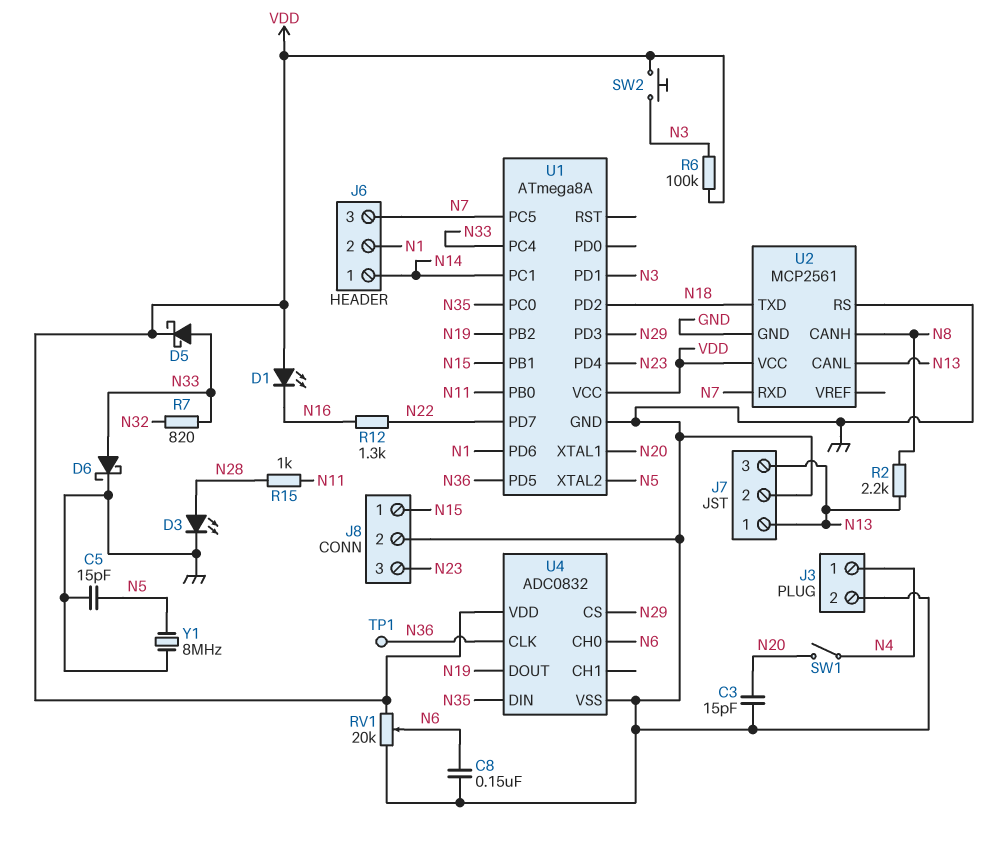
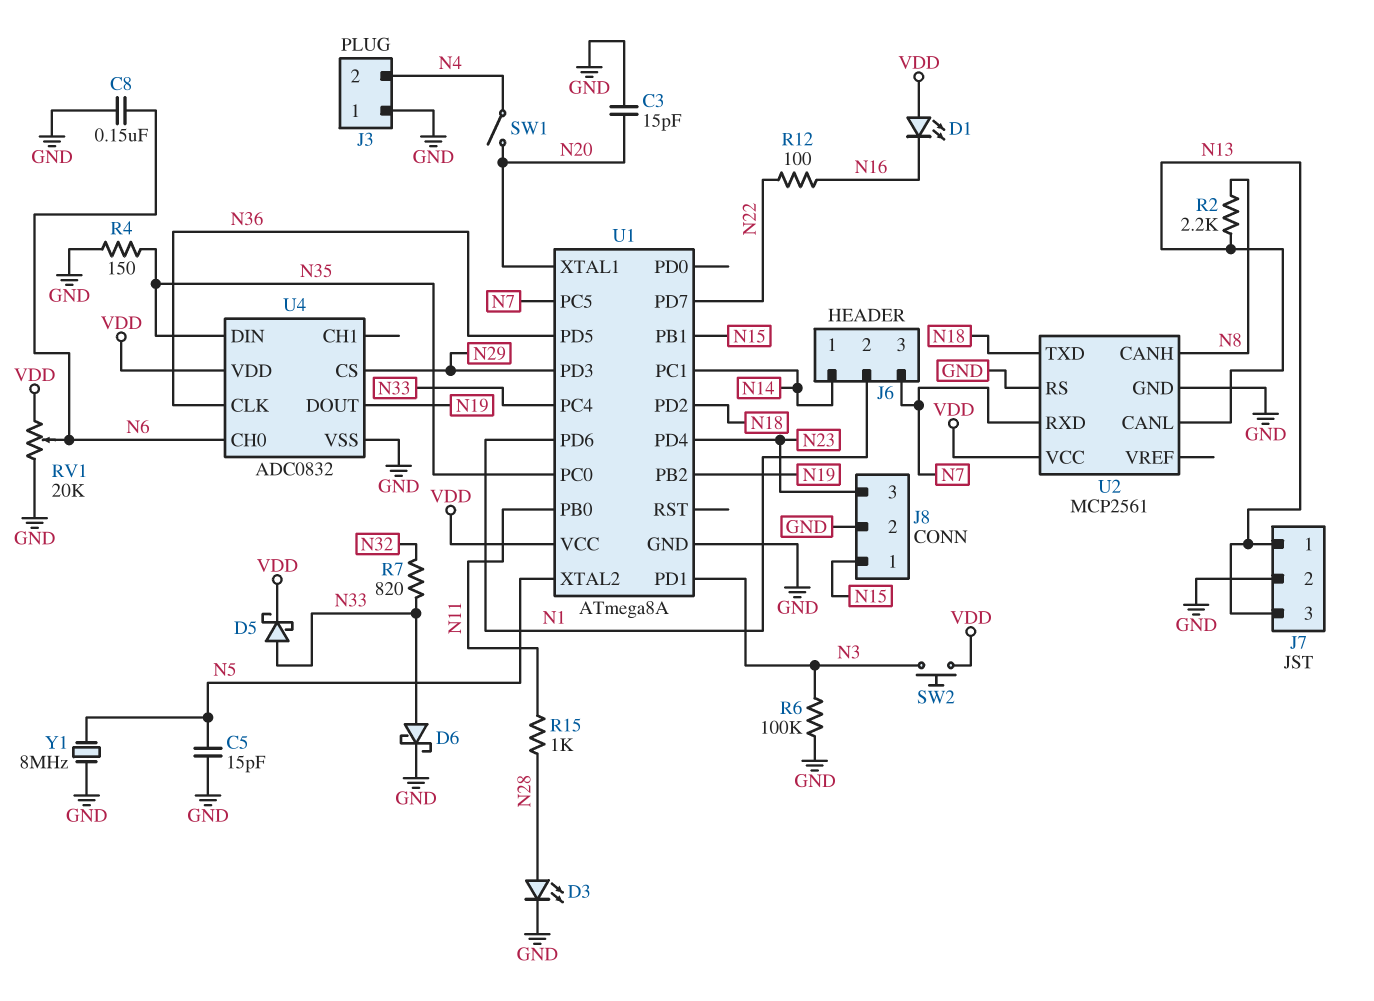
J3 pin 1: N4 -> GND
J3 pin 2: GND -> N4
R4: none -> 150 (GND, N35)
R6: 100k (N3, VDD) -> 100k (GND, N3)
R12: 1.3k (N16, N22) -> 100 (N16, N22)
TP1: test point (N36) -> none

